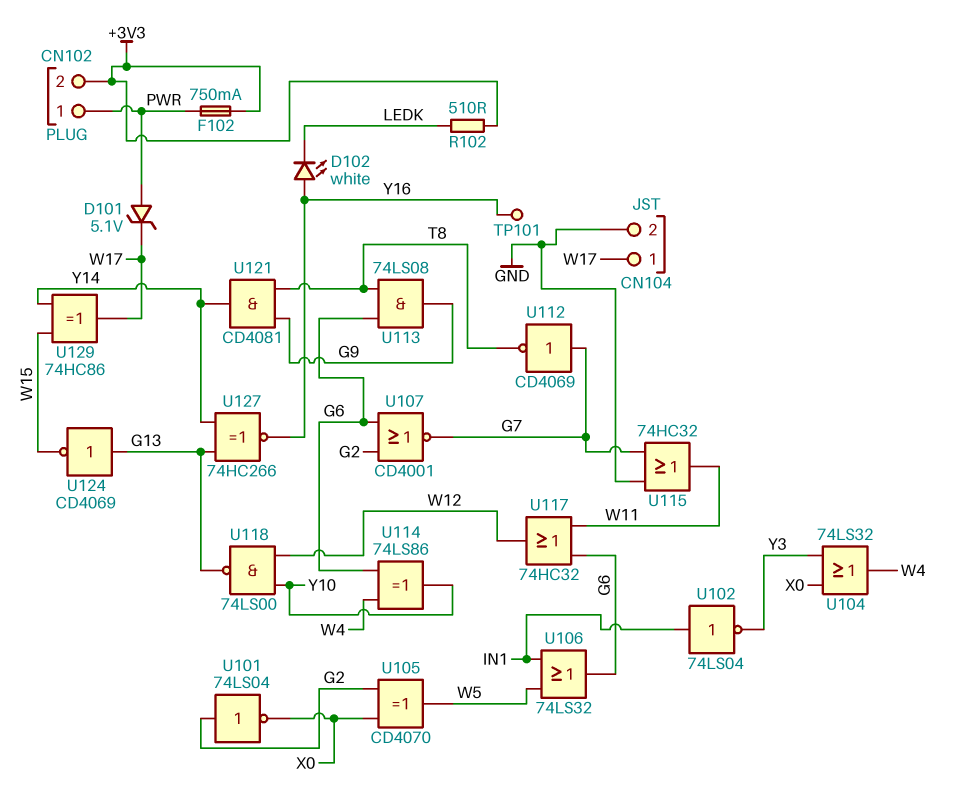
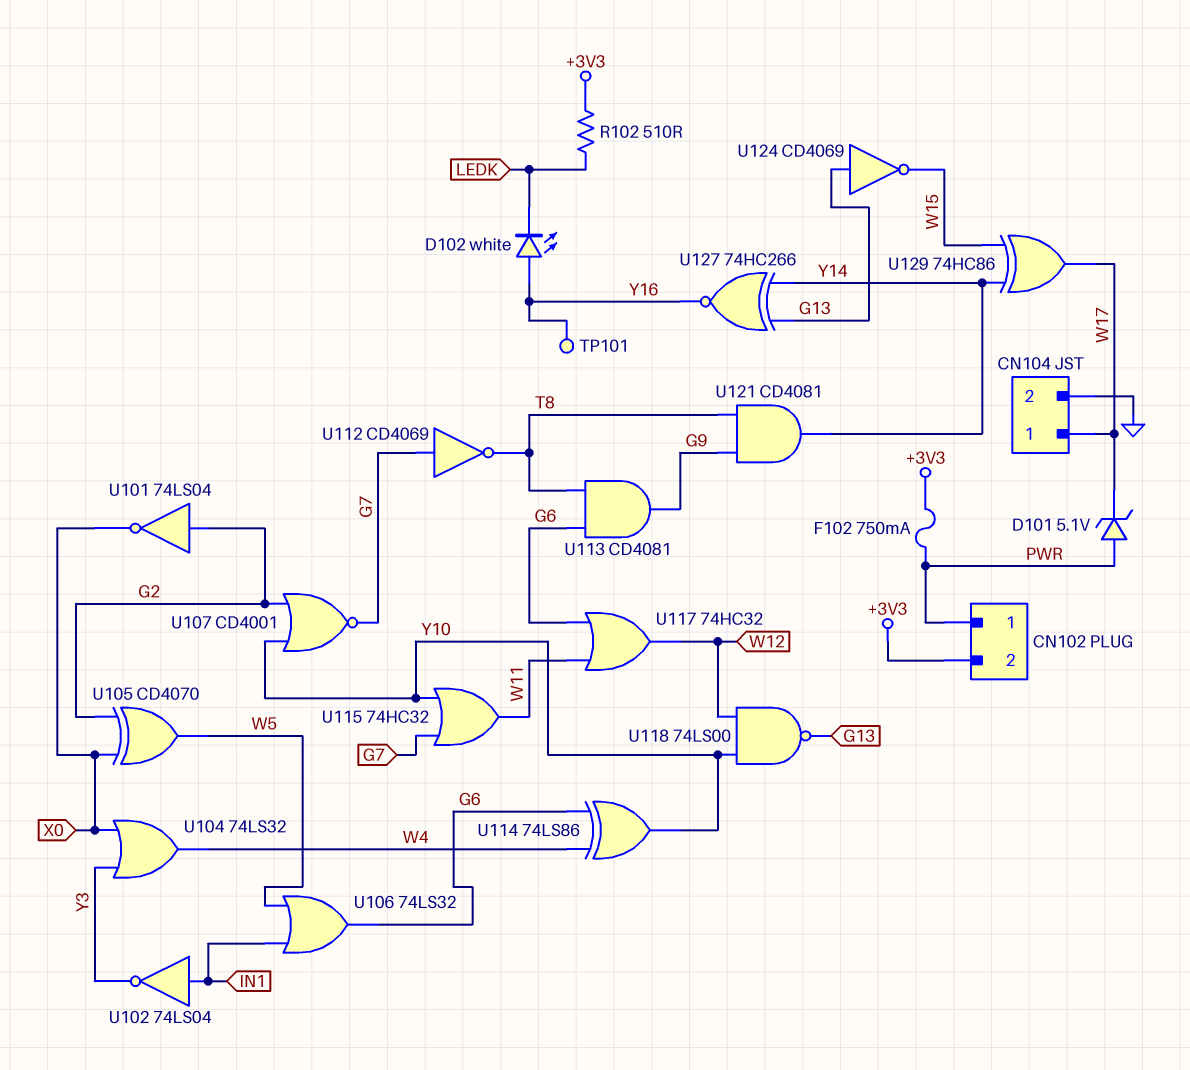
U107: NOR CD4001 (in G2, in G6, out G7) -> NOR CD4001 (in G2, in Y10, out G7)
U113: AND 74LS08 (in G6, in T8, out G9) -> AND CD4081 (in G6, in T8, out G9)
U115: OR 74HC32 (in G7, in GND, out W11) -> OR 74HC32 (in G7, in Y10, out W11)

